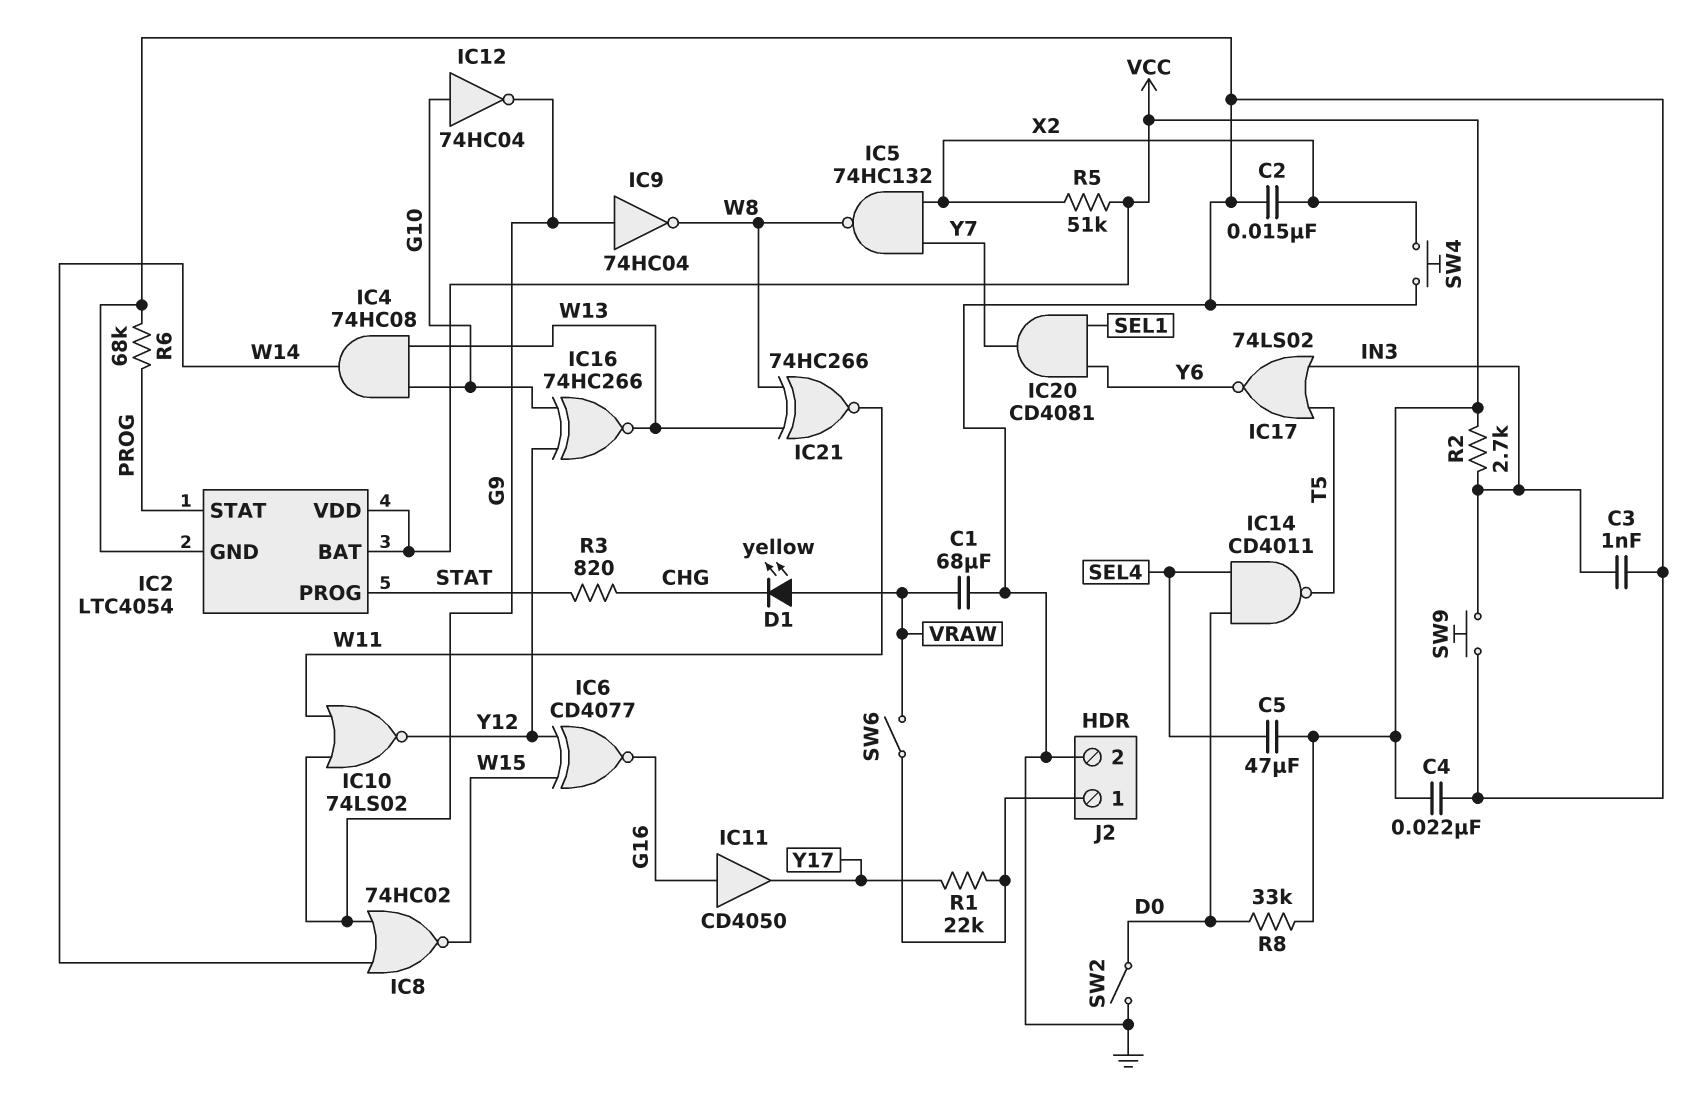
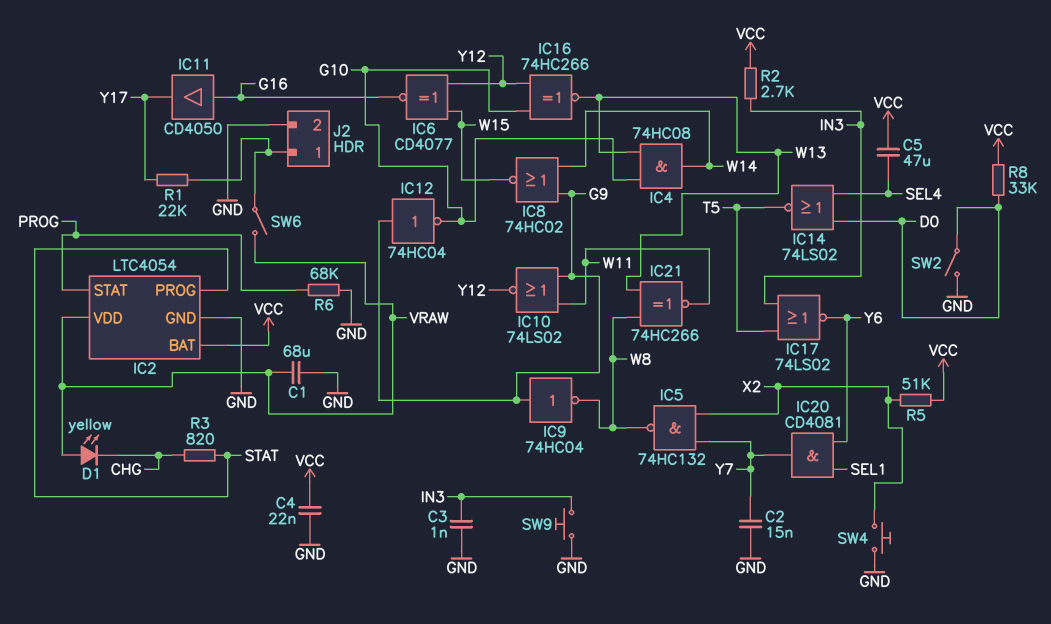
C2: 15nF (GND, X2) -> 15nF (GND, Y7)
IC2 pin VDD: VCC -> VRAW
IC12: NOT 74HC04 (in G10, out G9) -> NOT 74HC04 (in G9, out G10)
IC14: NAND CD4011 (in D0, in SEL4, out T5) -> NOR 74LS02 (in D0, in SEL4, out T5)

